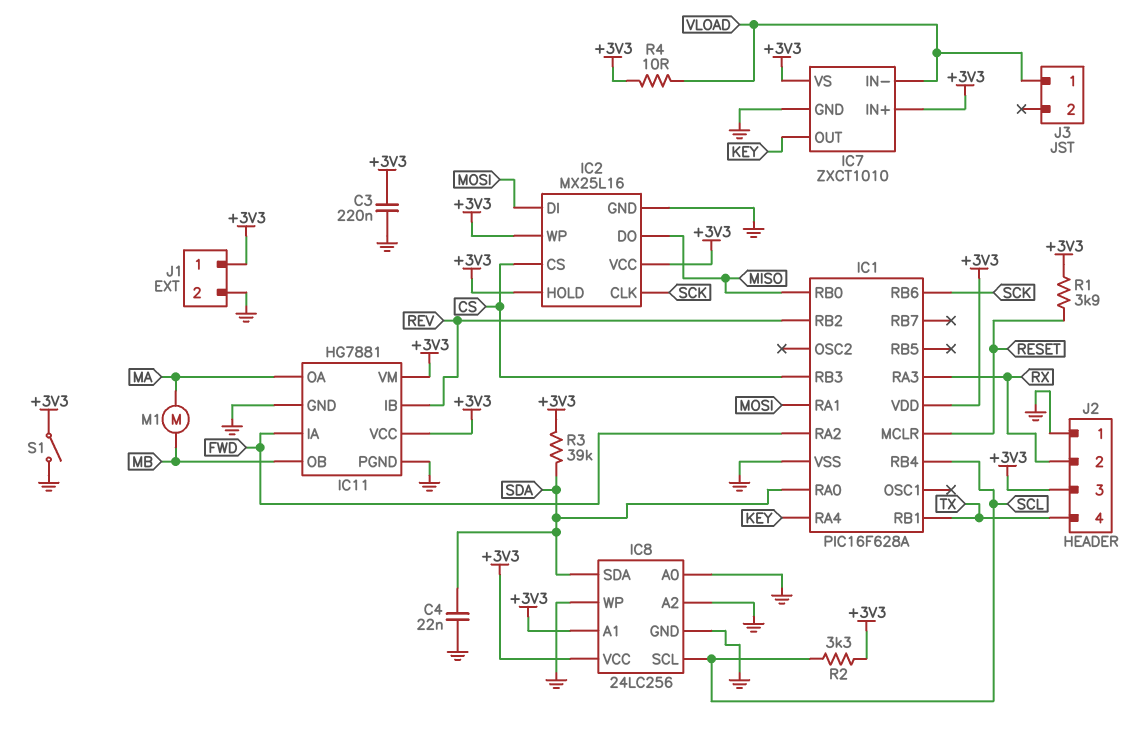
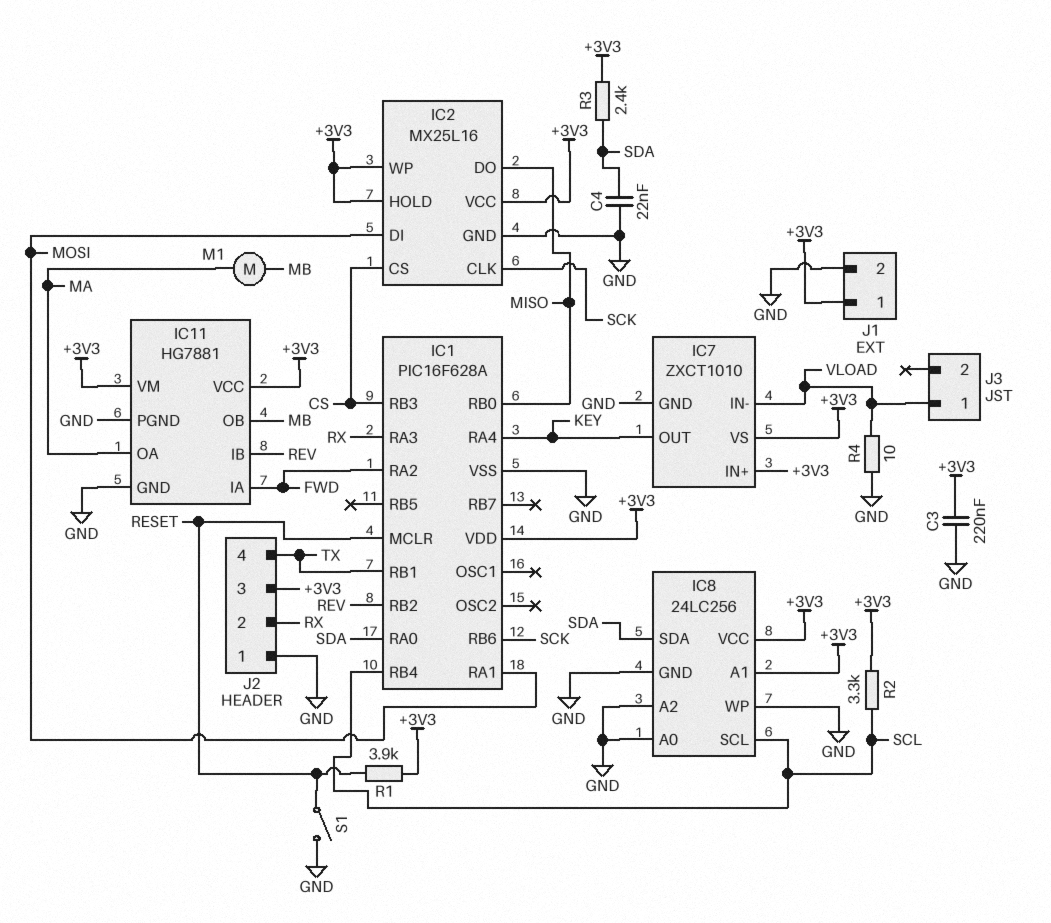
R3: 39k (+3V3, SDA) -> 2.4k (+3V3, SDA)
R4: 10 (+3V3, VLOAD) -> 10 (GND, VLOAD)
S1: switch (+3V3, GND) -> switch (GND, RESET)

